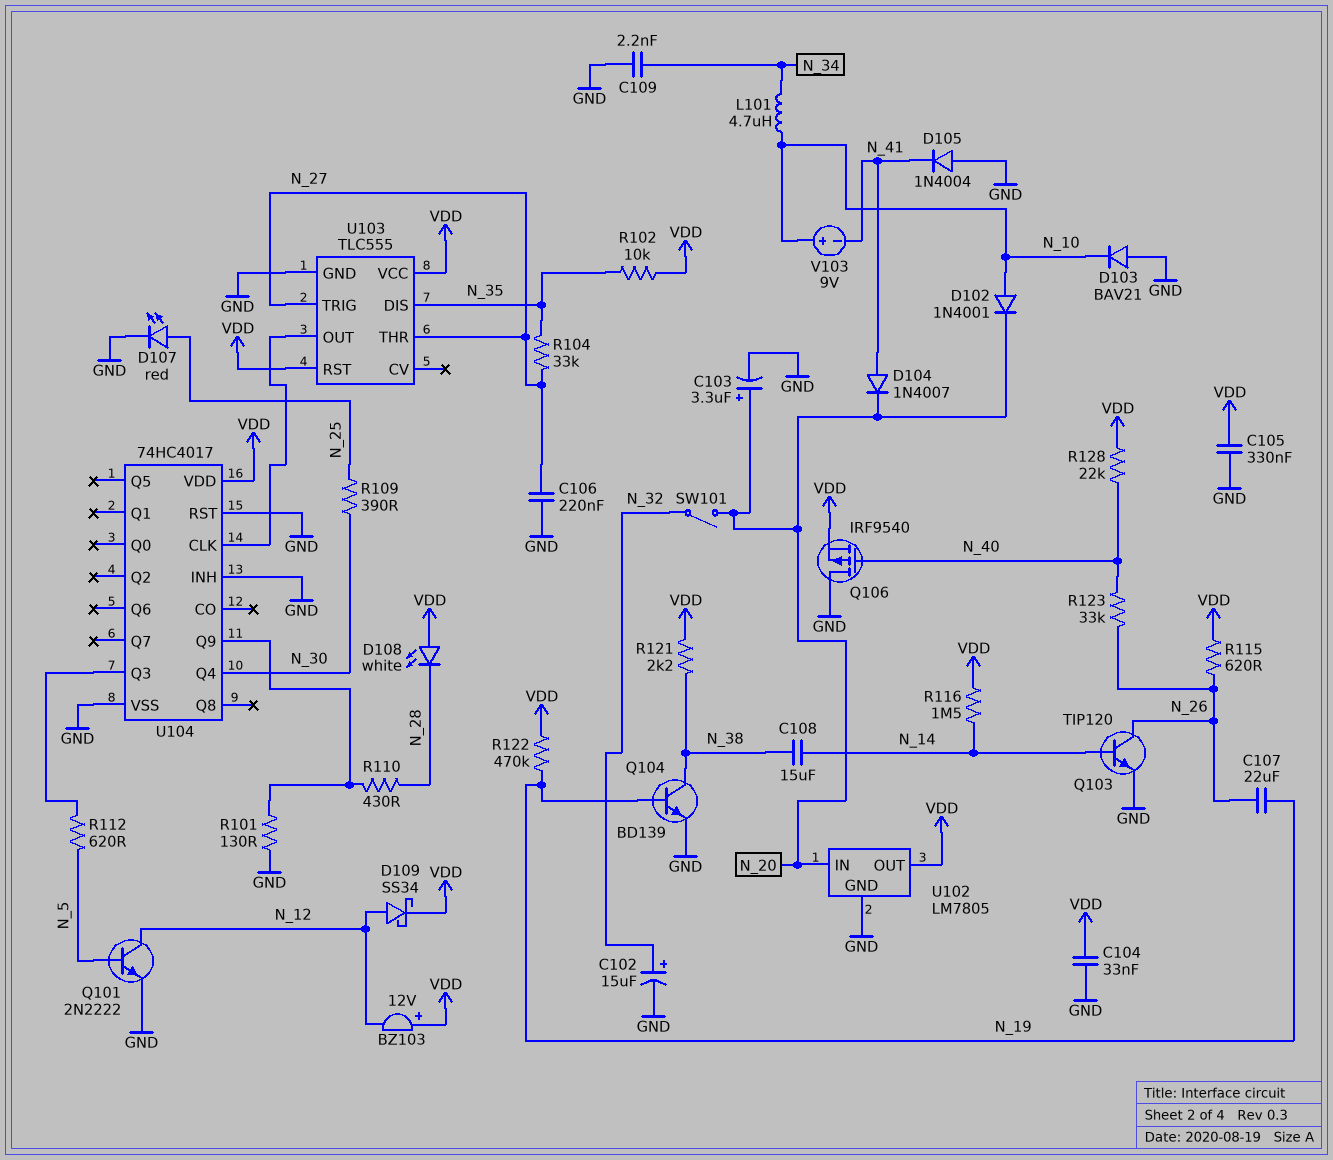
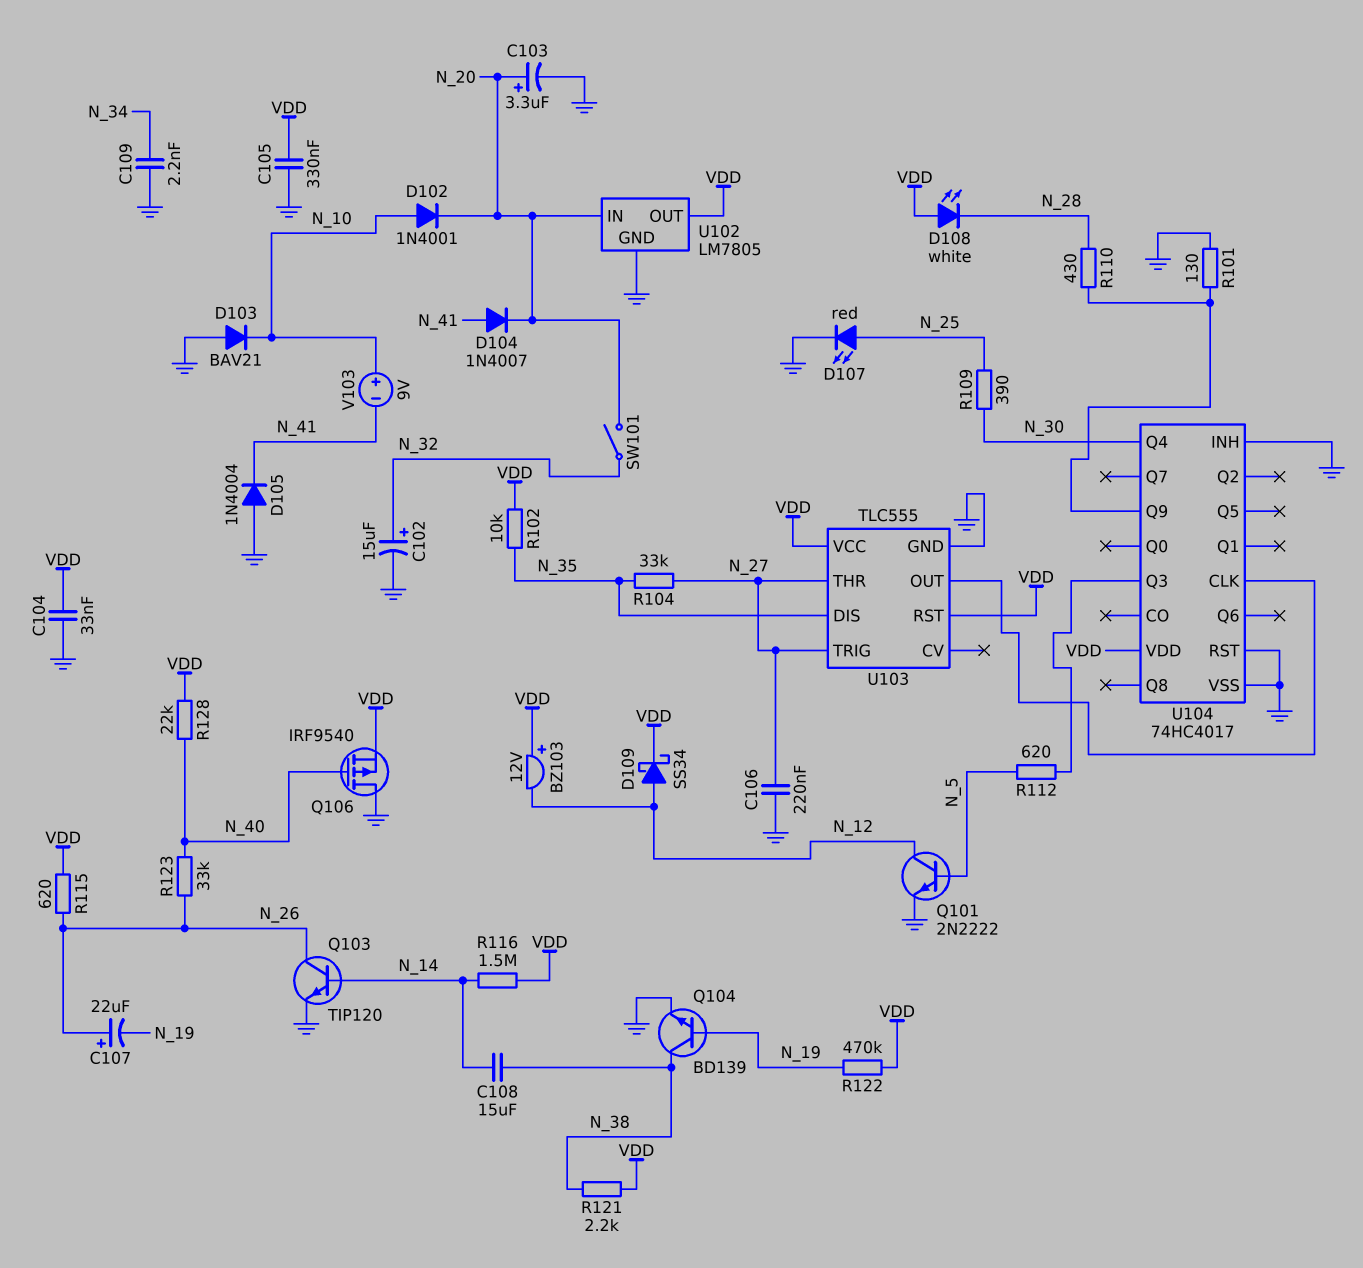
C107: 22uF (N_19, N_26) -> 22uF (plus N_26, minus N_19)
L101: 4.7uH (N_10, N_34) -> none

